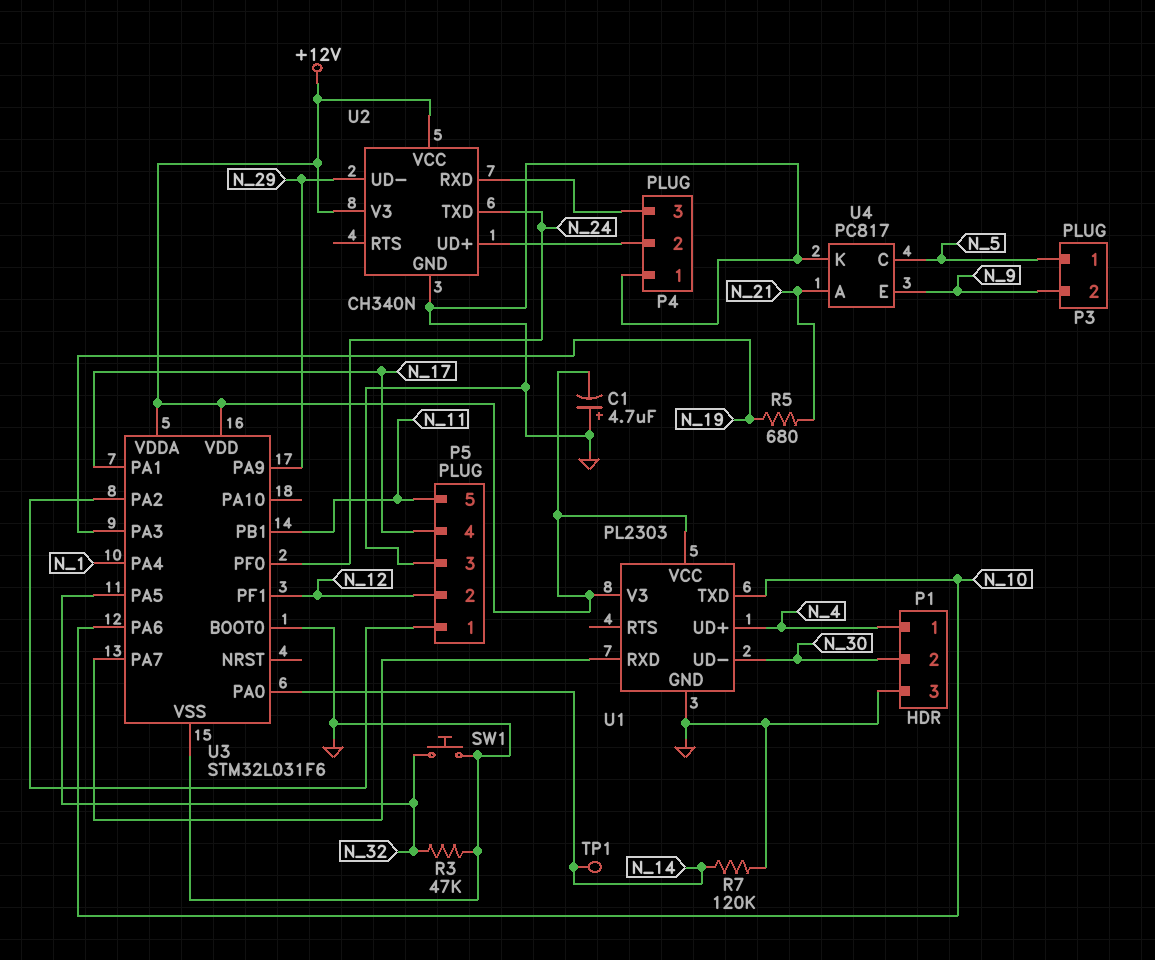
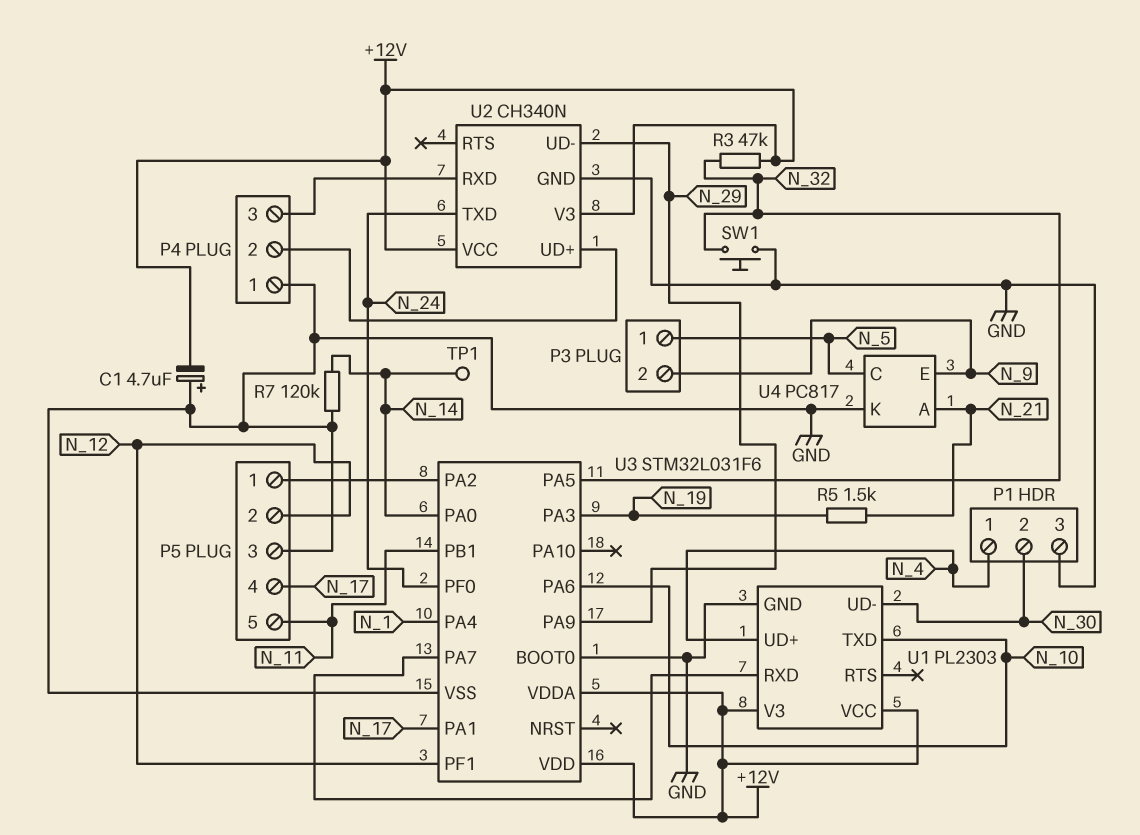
R3: 47k (GND, N_32) -> 47k (+12V, N_32)
R5: 680 (N_19, N_21) -> 1.5k (N_19, N_21)

